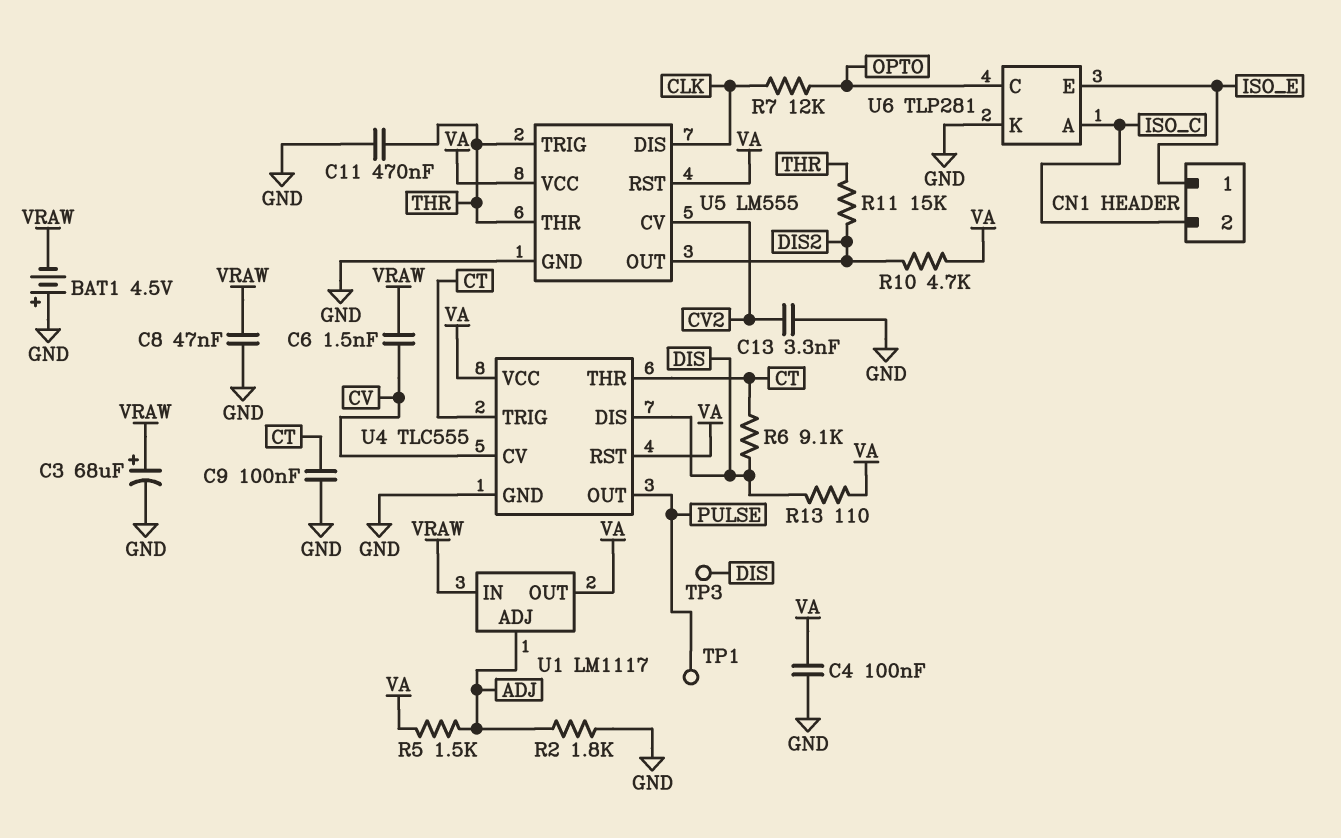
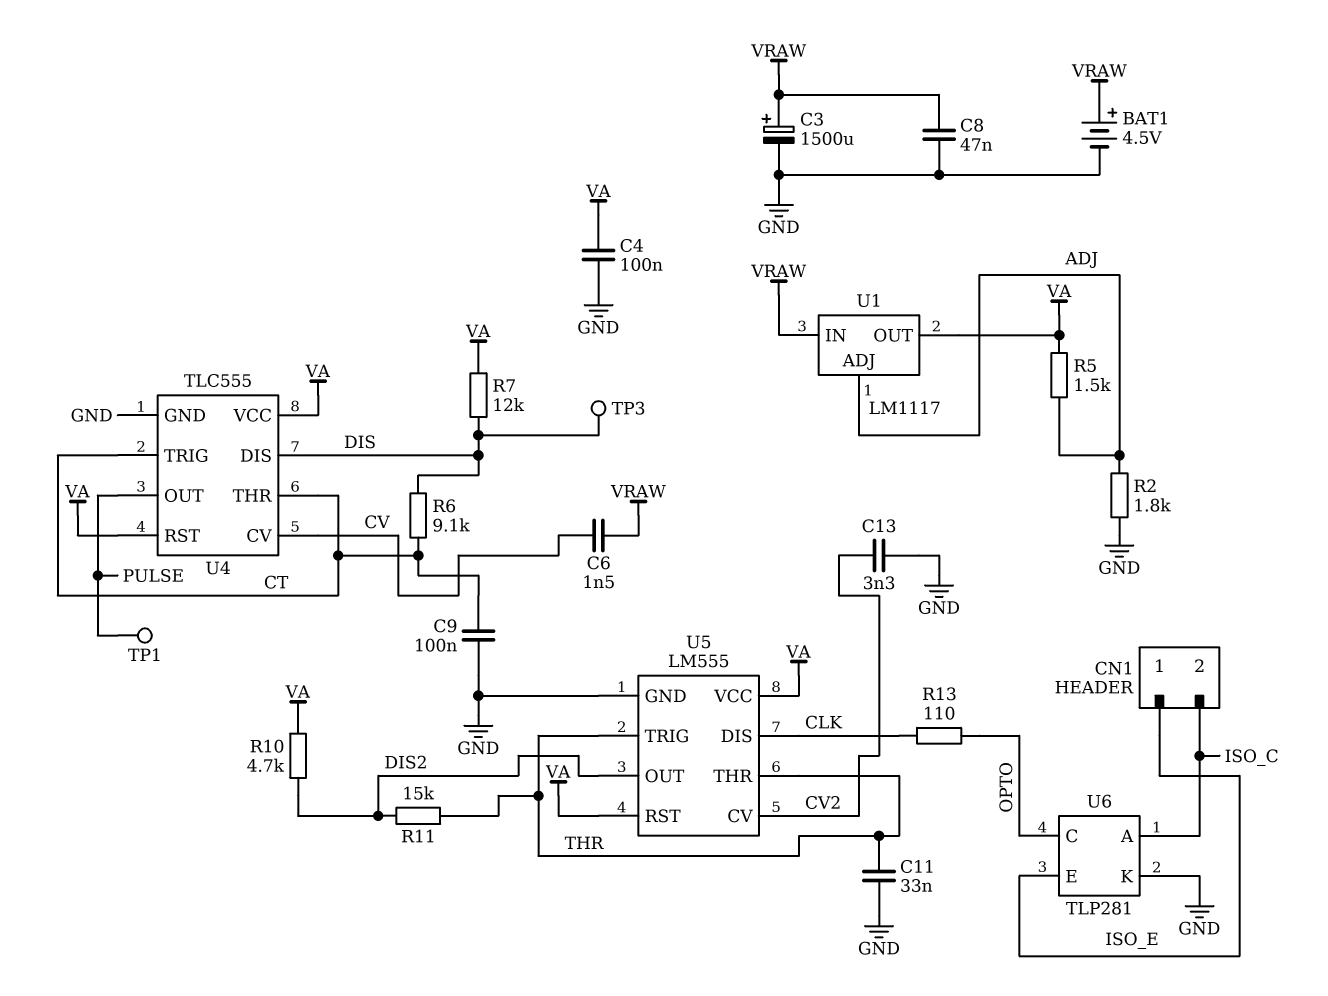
BAT1: 4.5V (plus GND, minus VRAW) -> 4.5V (plus VRAW, minus GND)
C3: 68uF (plus VRAW, minus GND) -> 1500uF (plus VRAW, minus GND)
C11: 470nF (GND, THR) -> 33nF (GND, THR)
R7: 12k (CLK, OPTO) -> 12k (DIS, VA)
R13: 110 (DIS, VA) -> 110 (CLK, OPTO)

